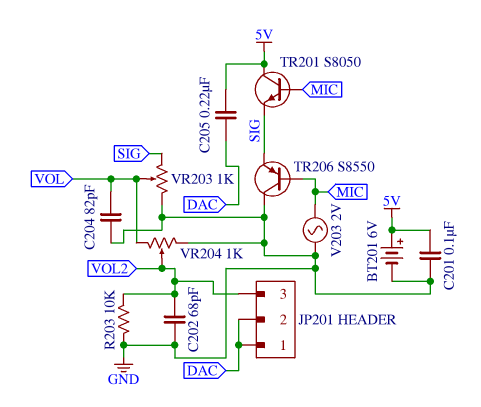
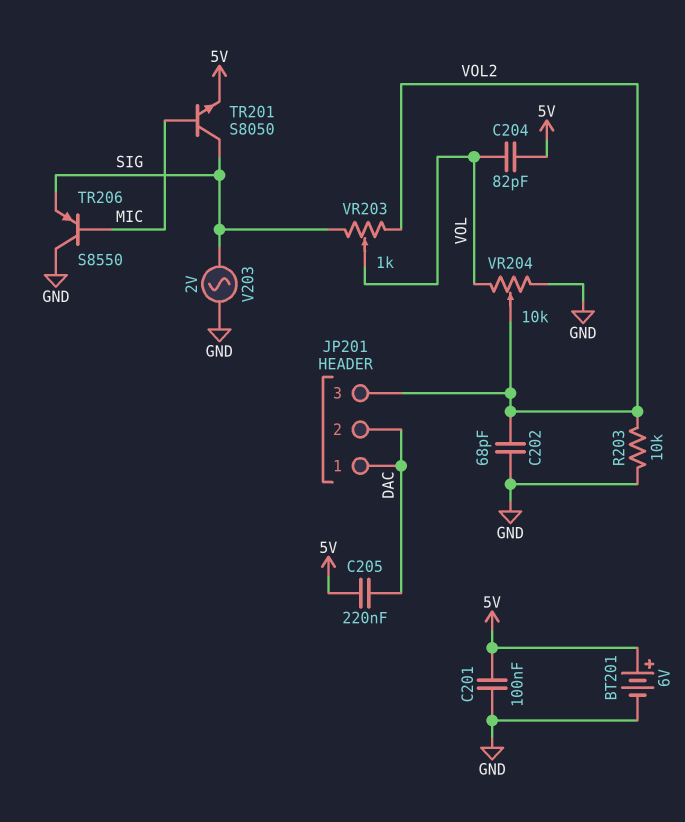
C204: 82pF (GND, VOL) -> 82pF (5V, VOL)
TR201: NPN S8050 (B MIC, C 5V, E SIG) -> NPN S8050 (B MIC, C SIG, E 5V)
V203: AC 2V (GND, MIC) -> AC 2V (GND, SIG)
VR203: 1k (GND, SIG, wiper VOL) -> 1k (SIG, VOL2, wiper VOL)
VR204: 1k (GND, VOL, wiper VOL2) -> 10k (GND, VOL, wiper VOL2)

